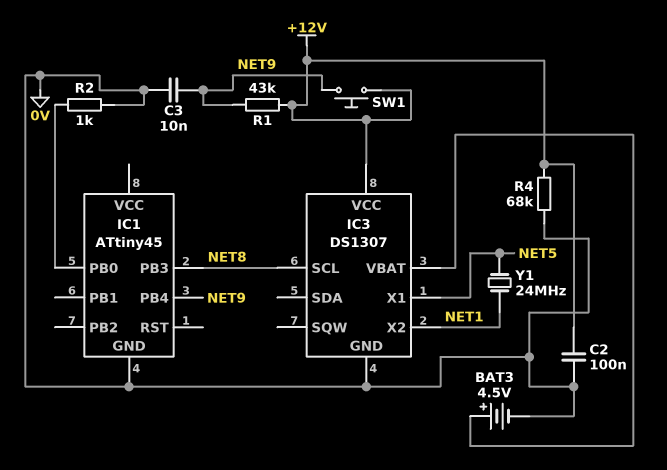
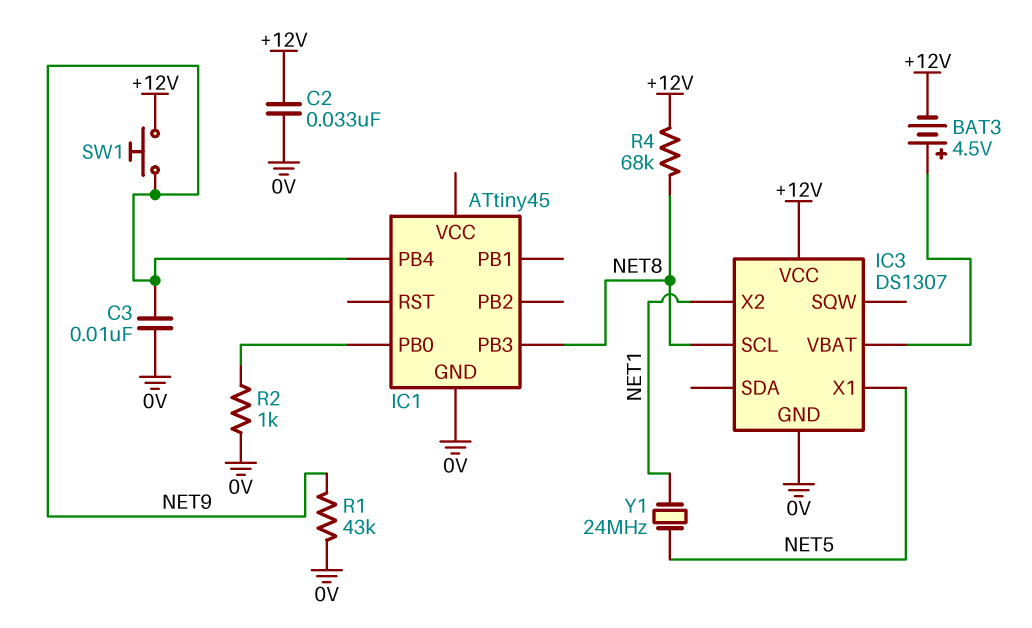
BAT3: 4.5V (plus IC3/VBAT, minus 0V) -> 4.5V (plus IC3/VBAT, minus +12V)
C2: 100nF (+12V, 0V) -> 33nF (+12V, 0V)
R1: 43k (+12V, NET9) -> 43k (0V, NET9)
R4: 68k (+12V, 0V) -> 68k (+12V, NET8)

